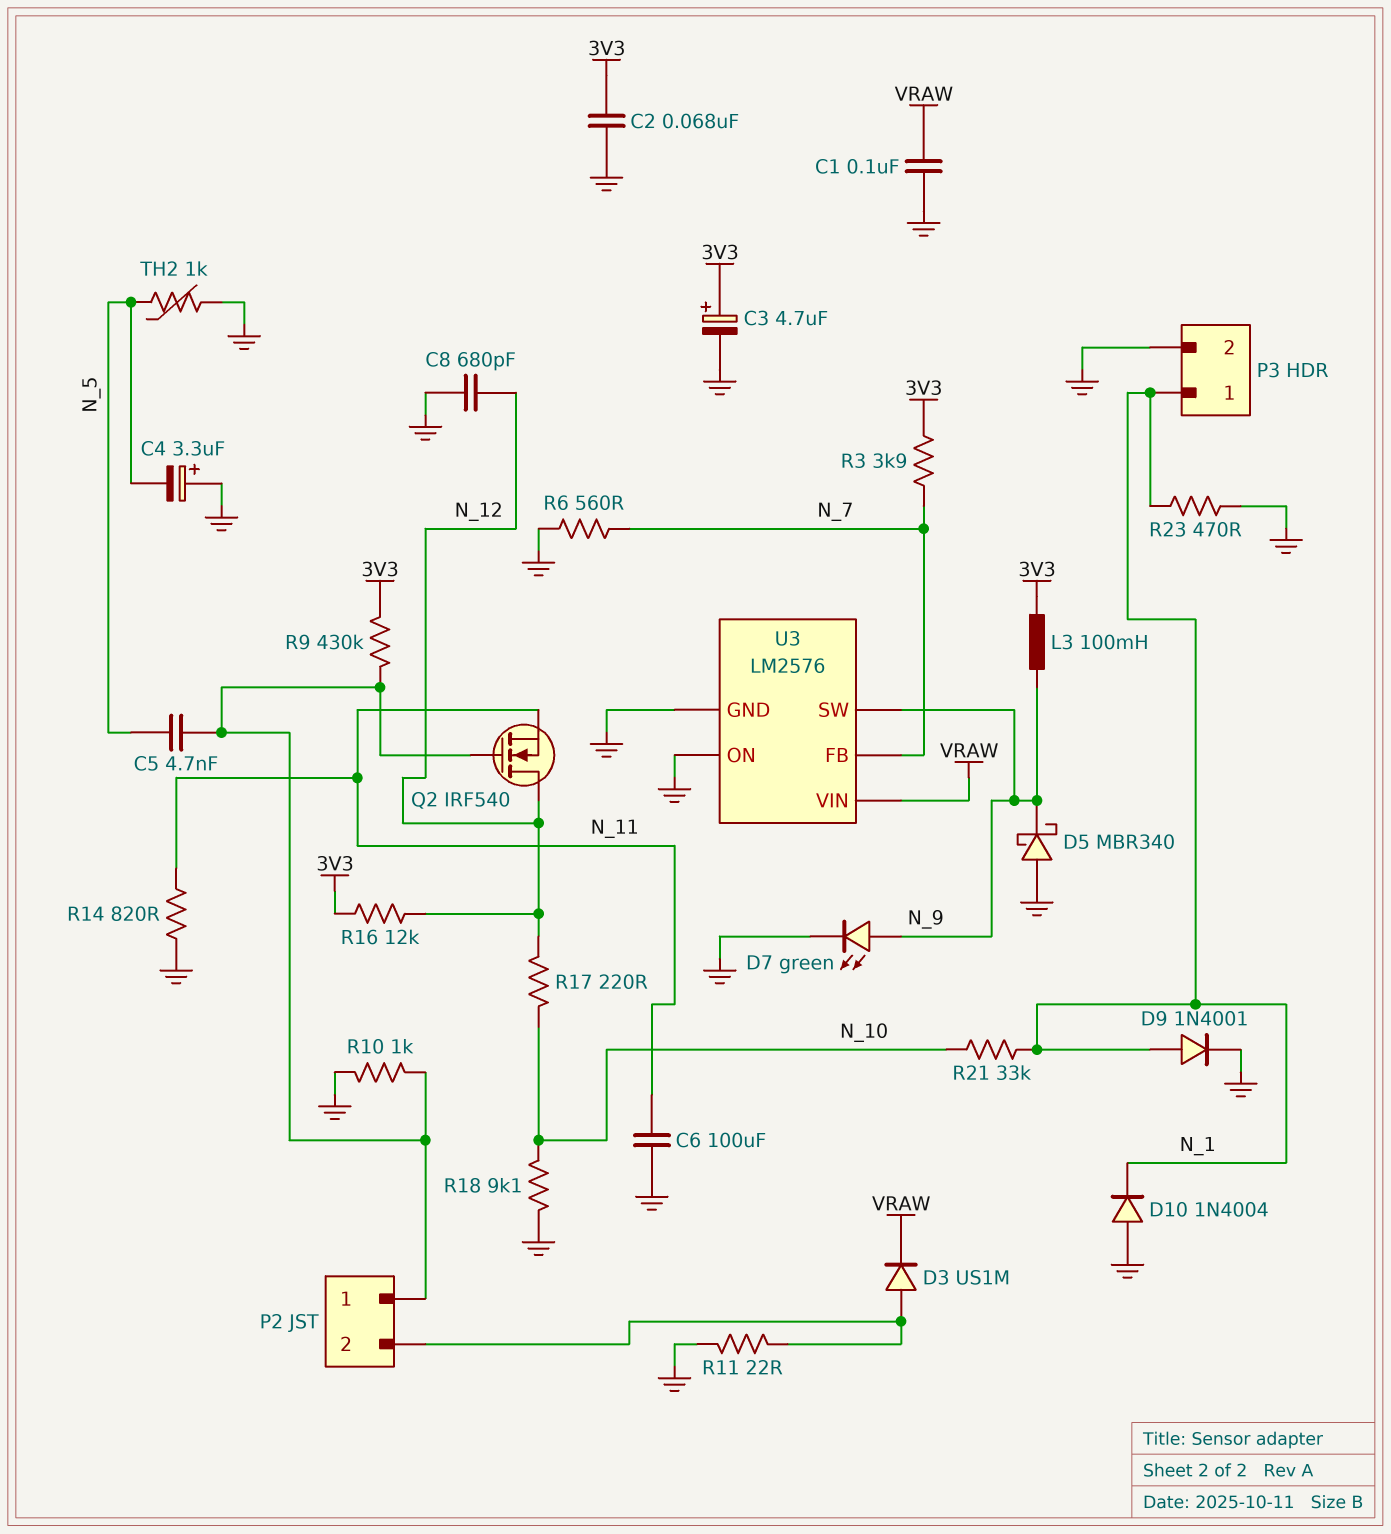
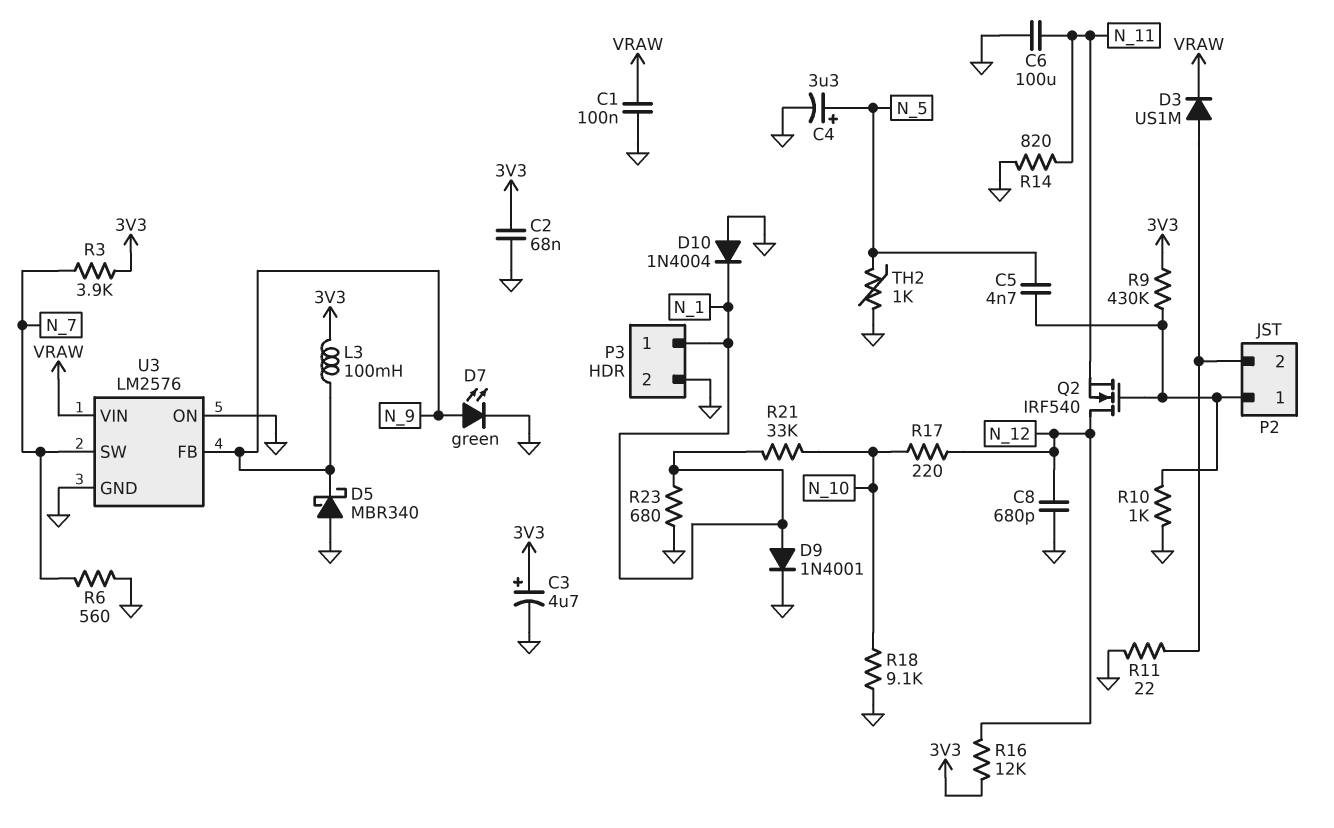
C4: 3.3uF (plus GND, minus N_5) -> 3.3uF (plus N_5, minus GND)
R23: 470 (GND, N_1) -> 680 (GND, N_1)
U3 pin FB: N_7 -> N_9
U3 pin SW: N_9 -> N_7

